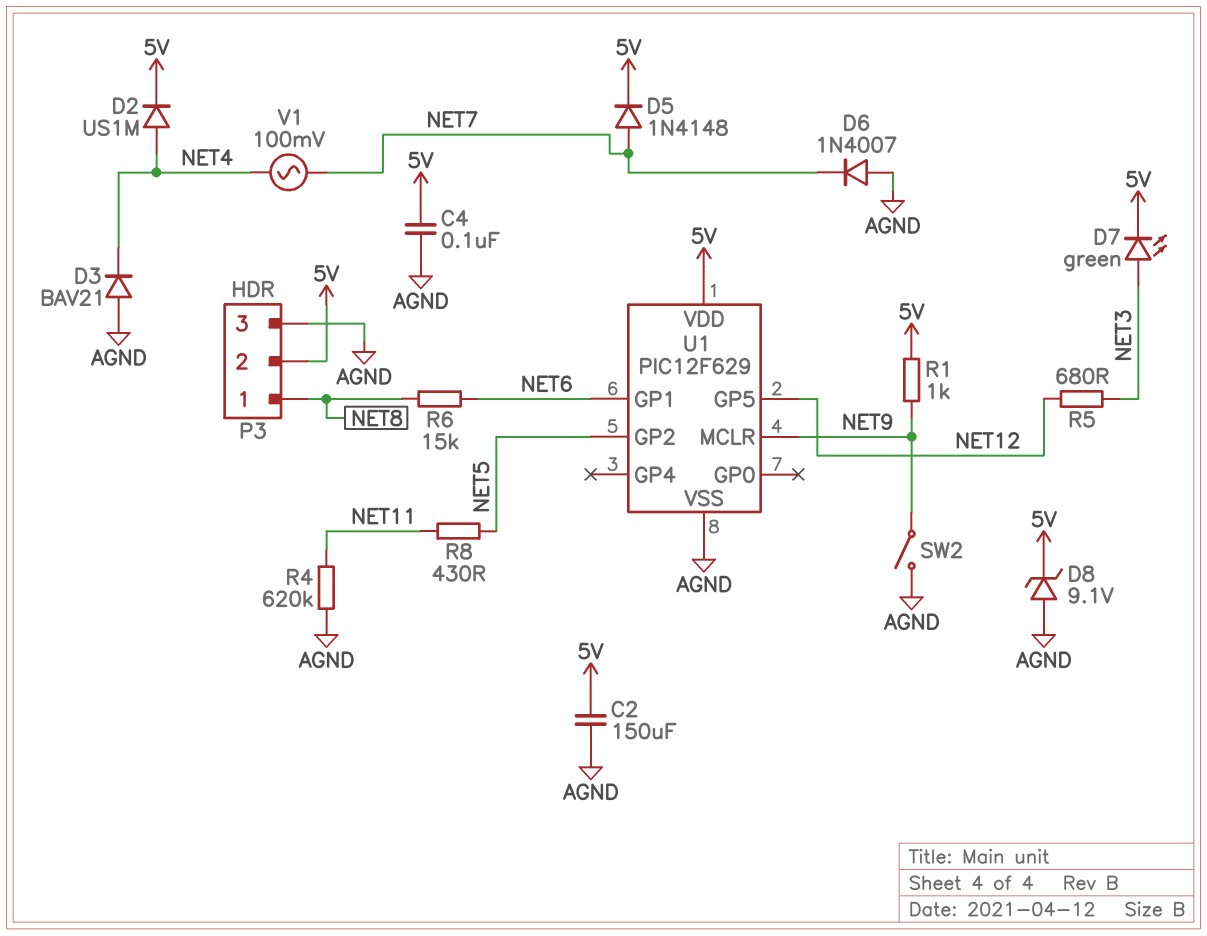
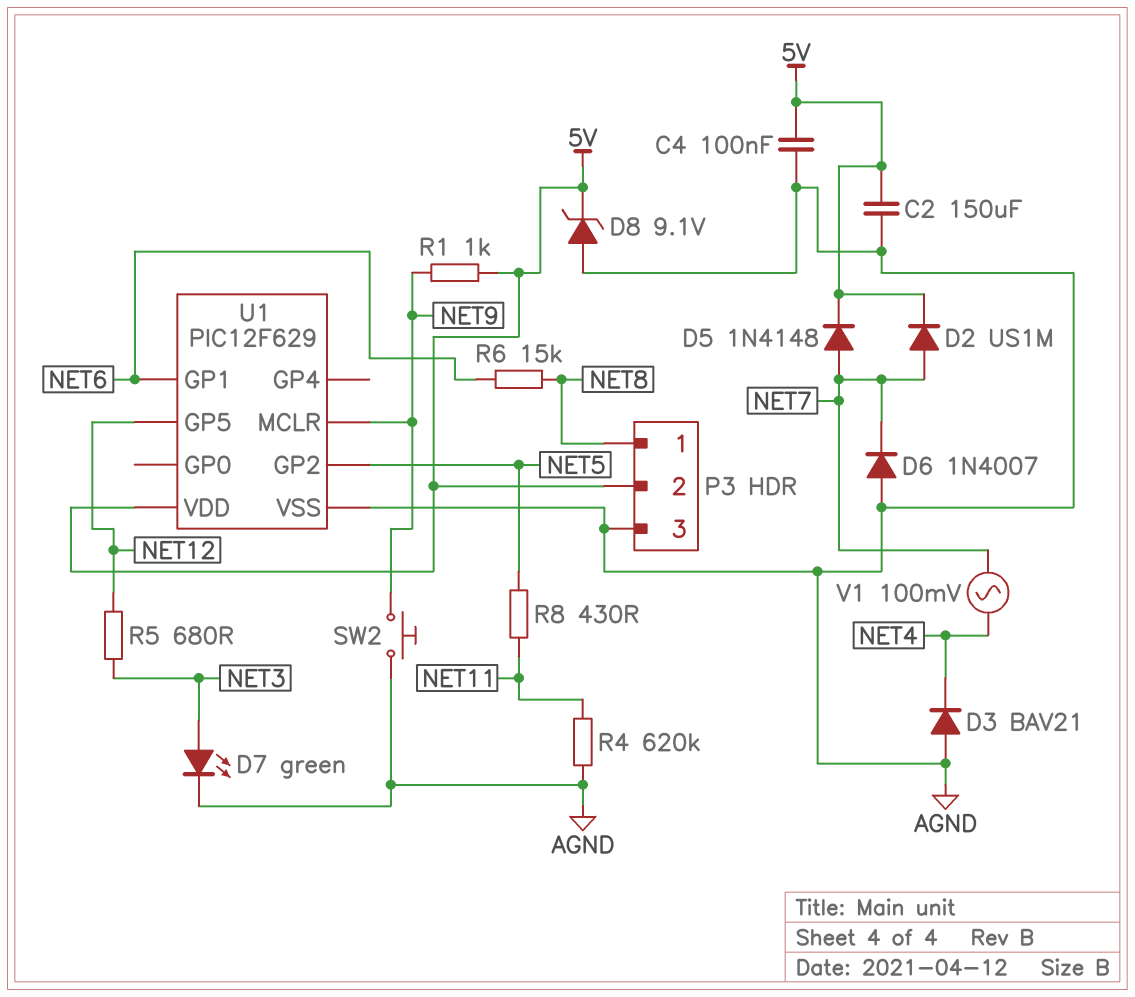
D2: diode US1M (A NET4, K 5V) -> diode US1M (A NET7, K 5V)
D7: LED green (A NET3, K 5V) -> LED green (A NET3, K AGND)
SW2: switch (AGND, NET9) -> button (AGND, NET9)

